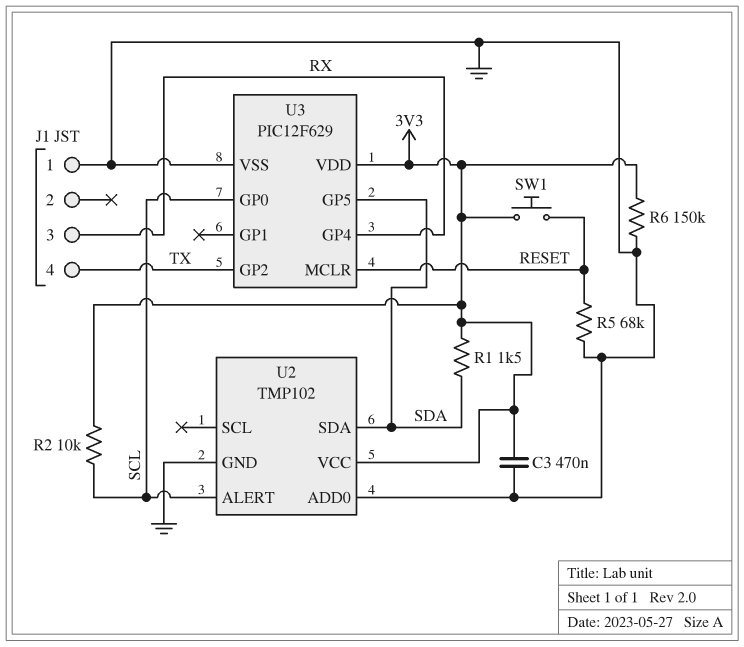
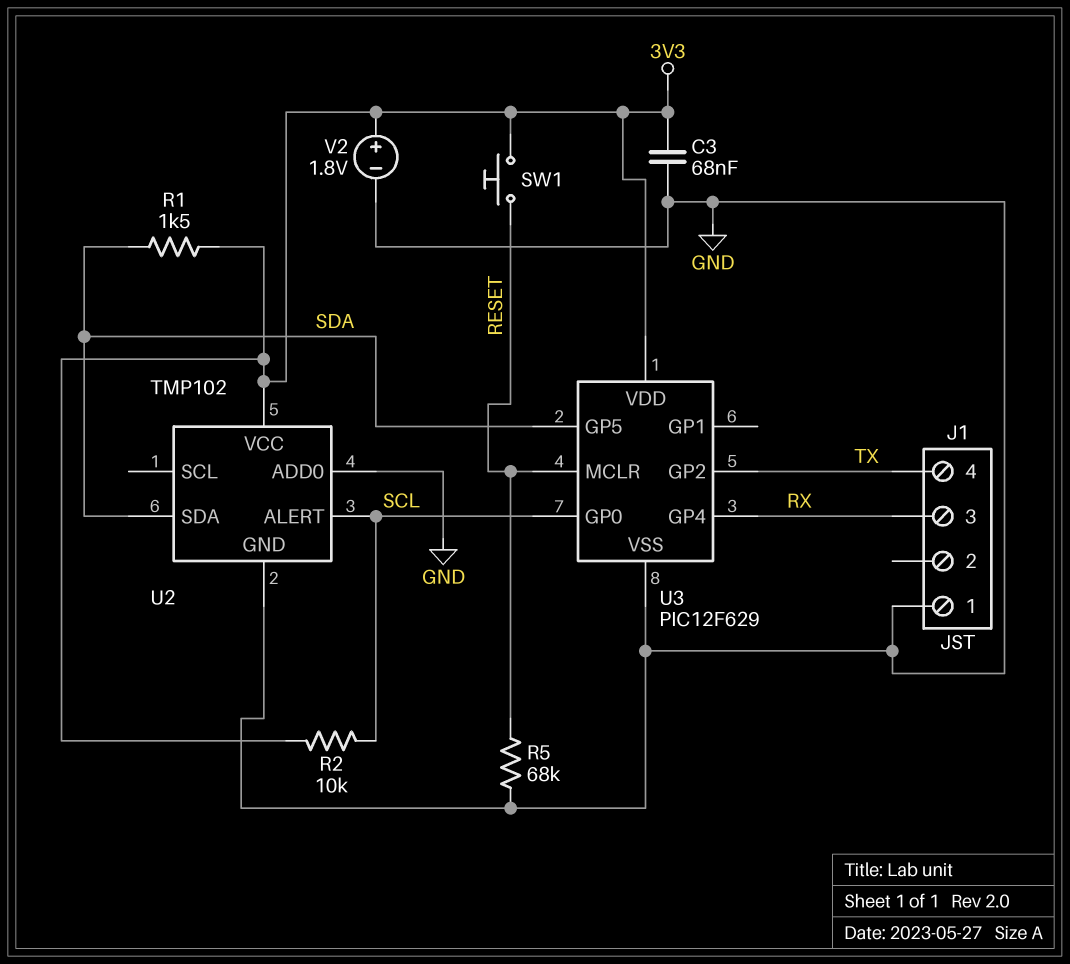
C3: 470nF (3V3, GND) -> 68nF (3V3, GND)
R6: 150k (3V3, GND) -> none
V2: none -> 1.8V (plus 3V3, minus GND)

